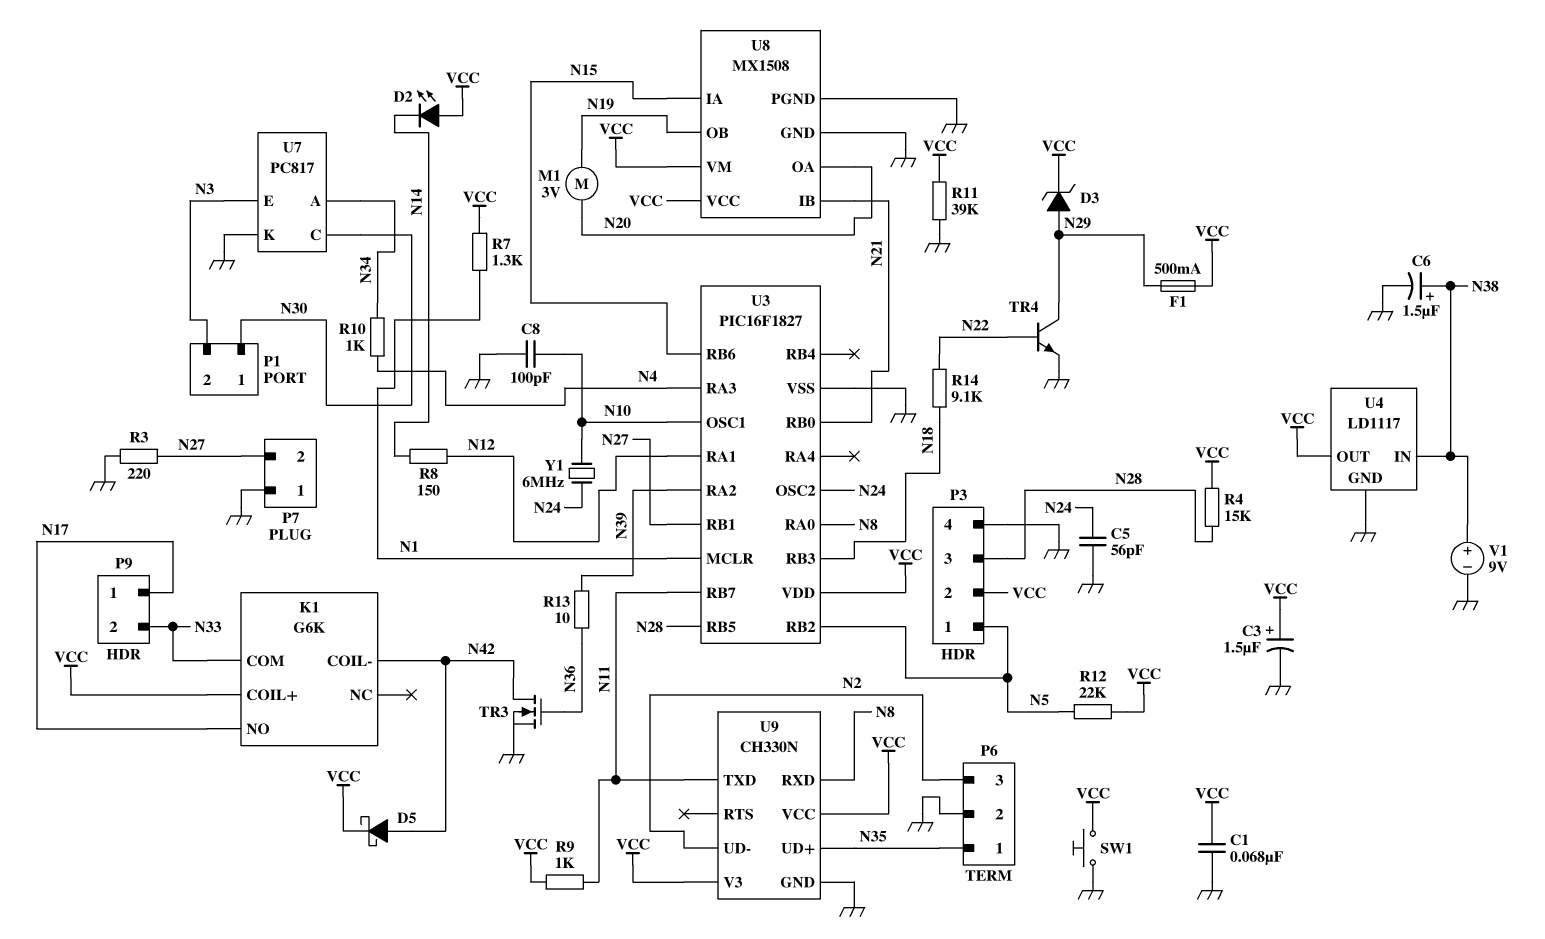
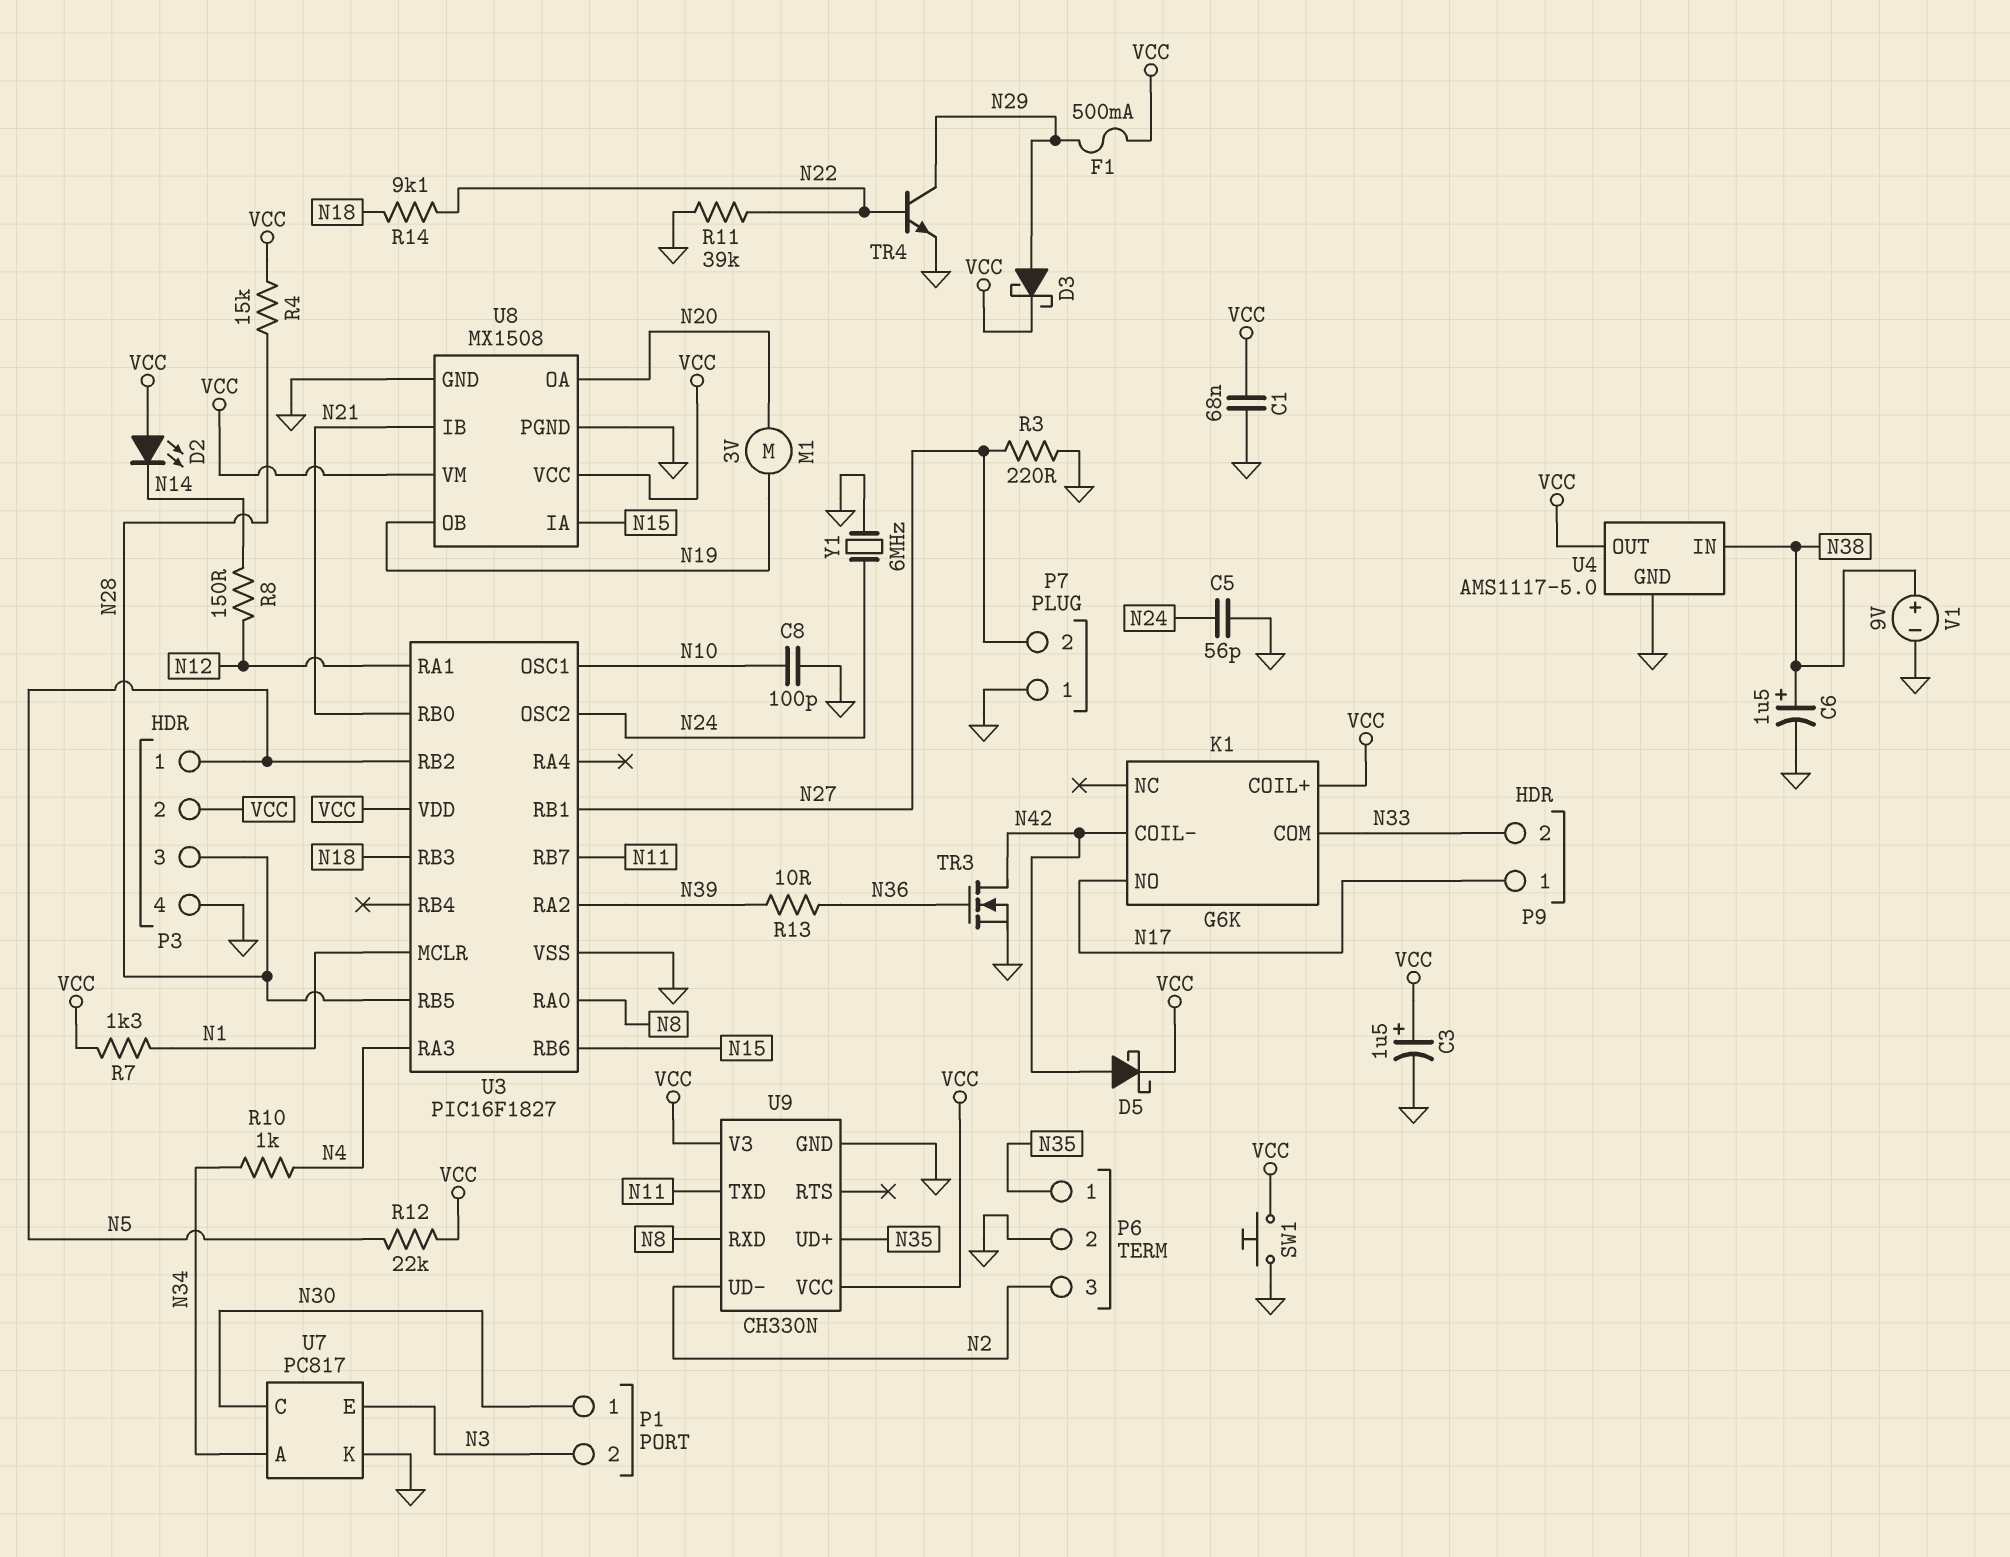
D3: zener (A N29, K VCC) -> schottky (A N29, K VCC)
R9: 1k (N11, VCC) -> none
R11: 39k (GND, VCC) -> 39k (GND, N22)
U4: LD1117 -> AMS1117-5.0
Y1: 6MHz (N10, N24) -> 6MHz (GND, N24)

